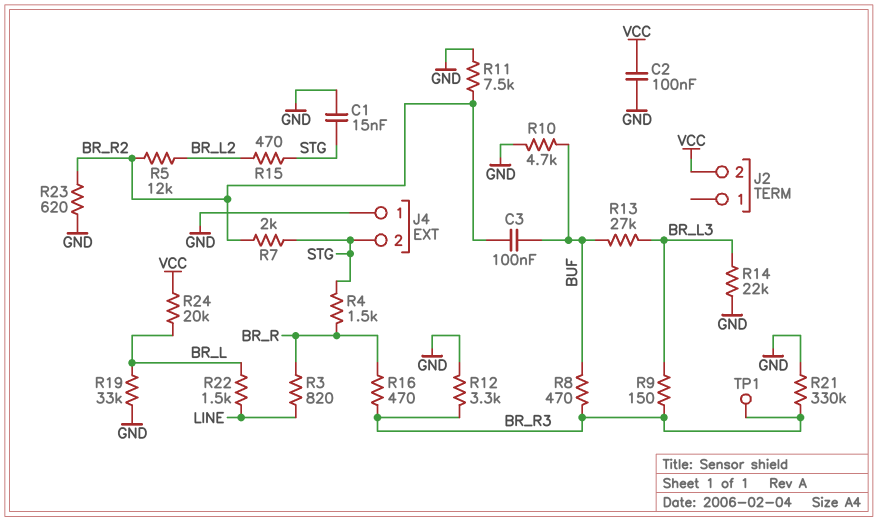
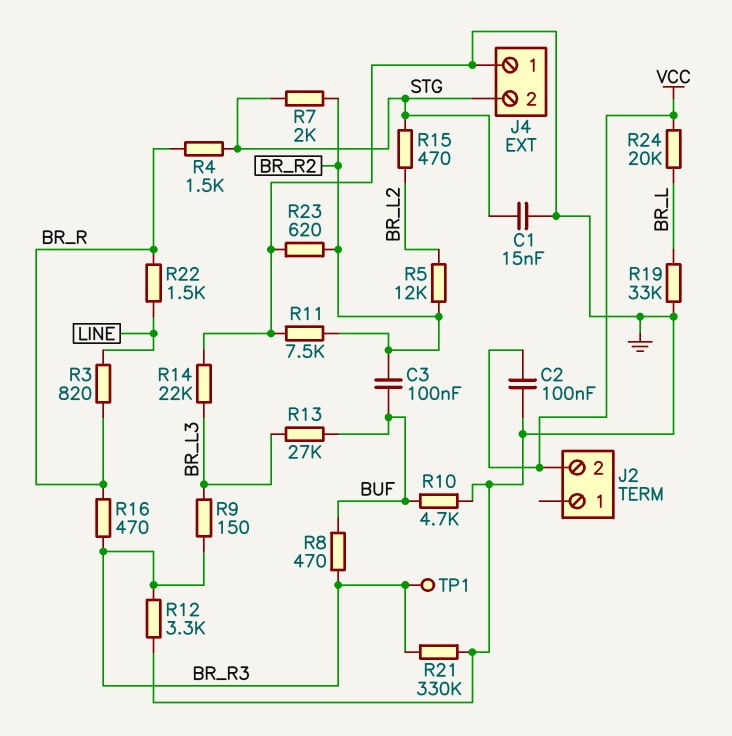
R22: 1.5k (BR_L, LINE) -> 1.5k (BR_R, LINE)

